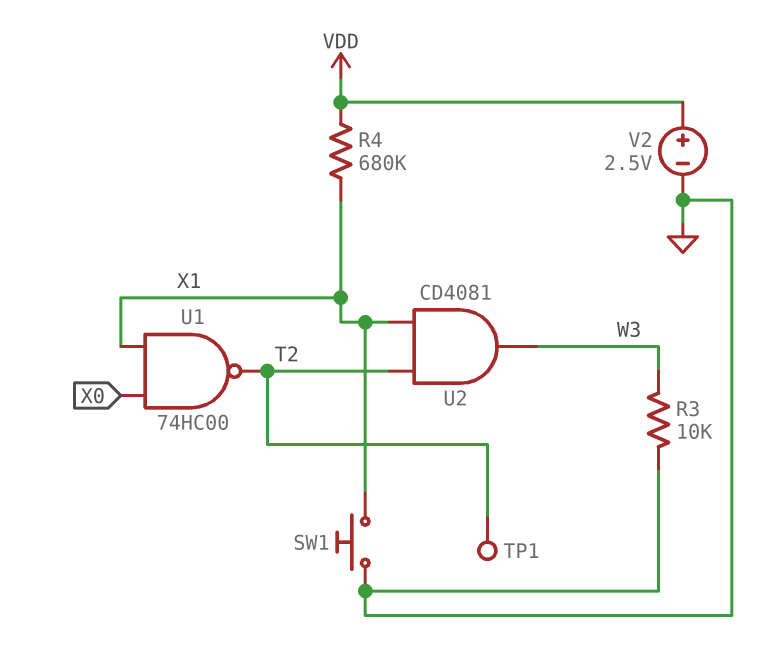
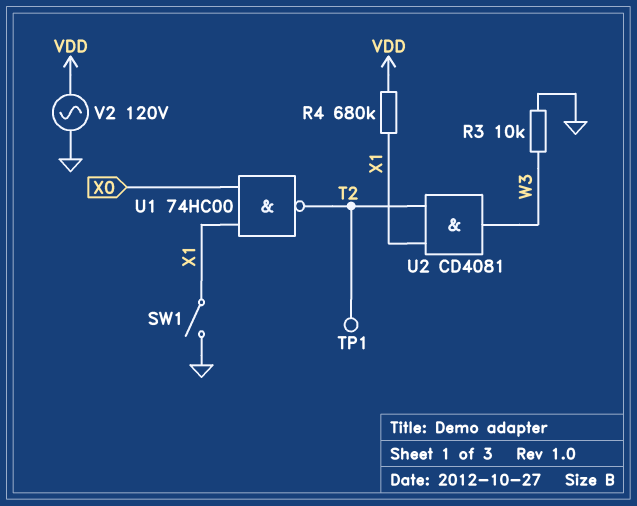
SW1: button (GND, X1) -> switch (GND, X1)
V2: 2.5V (plus VDD, minus GND) -> AC 120V (GND, VDD)

